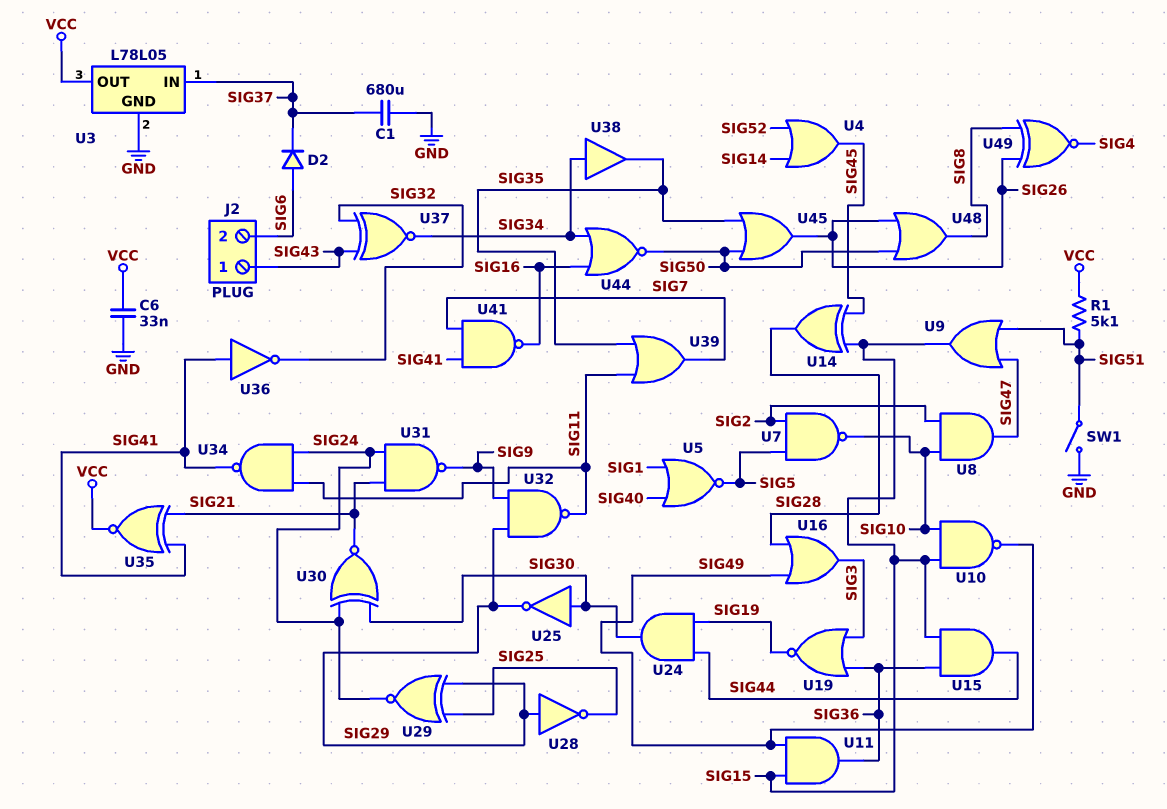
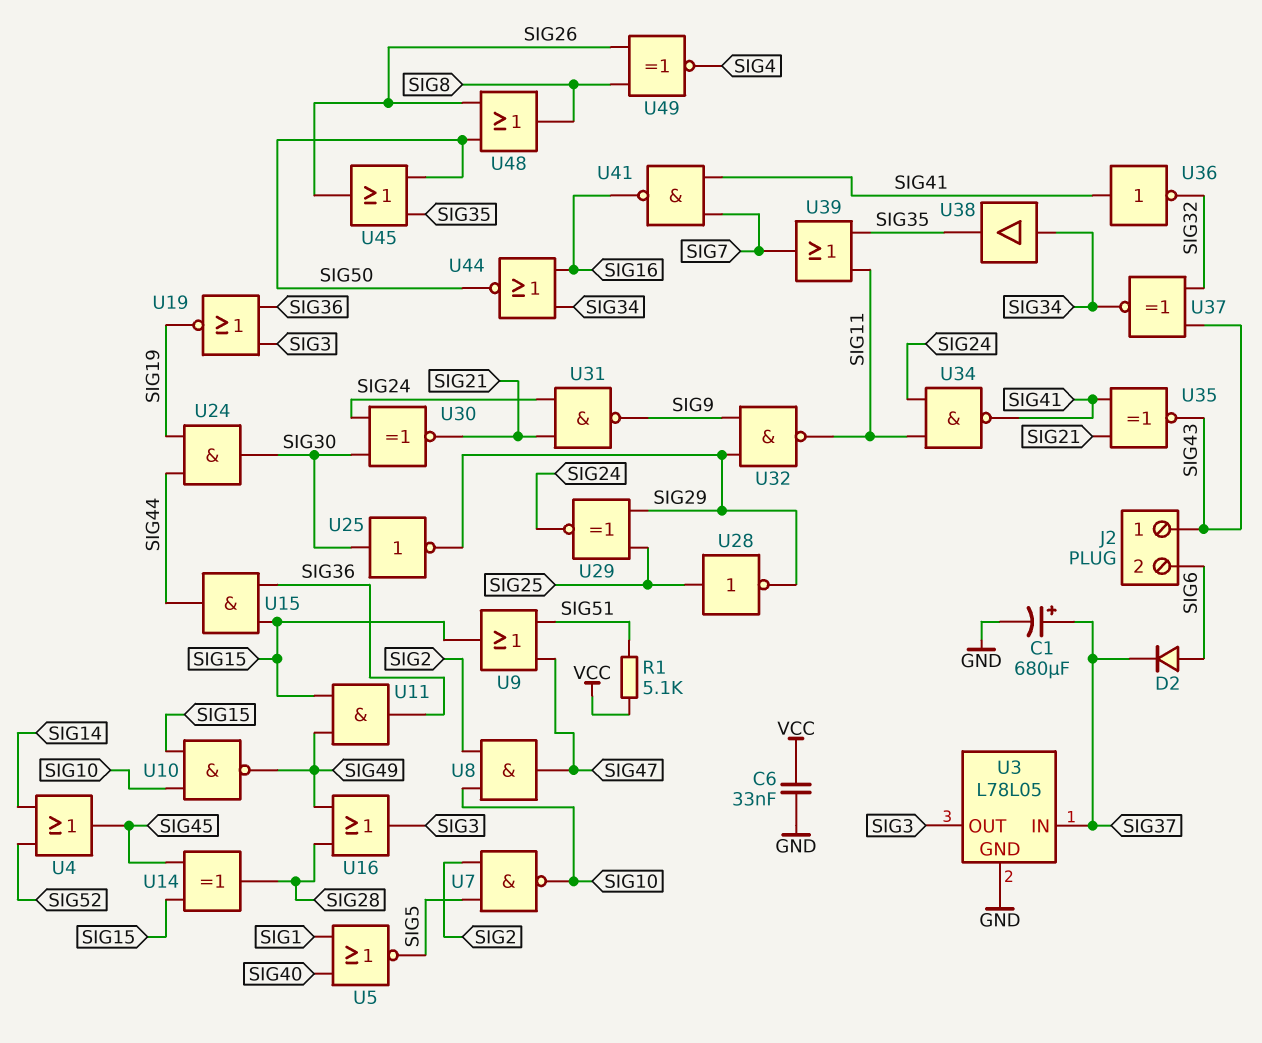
C1: 680uF (GND, SIG37) -> 680uF (plus SIG37, minus GND)
SW1: switch (GND, SIG51) -> none
U3 pin OUT: VCC -> SIG3
U28: NOT (in SIG29, out SIG25) -> NOT (in SIG25, out SIG29)
U35: XNOR (in SIG21, in SIG41, out VCC) -> XNOR (in SIG21, in SIG41, out SIG43)

